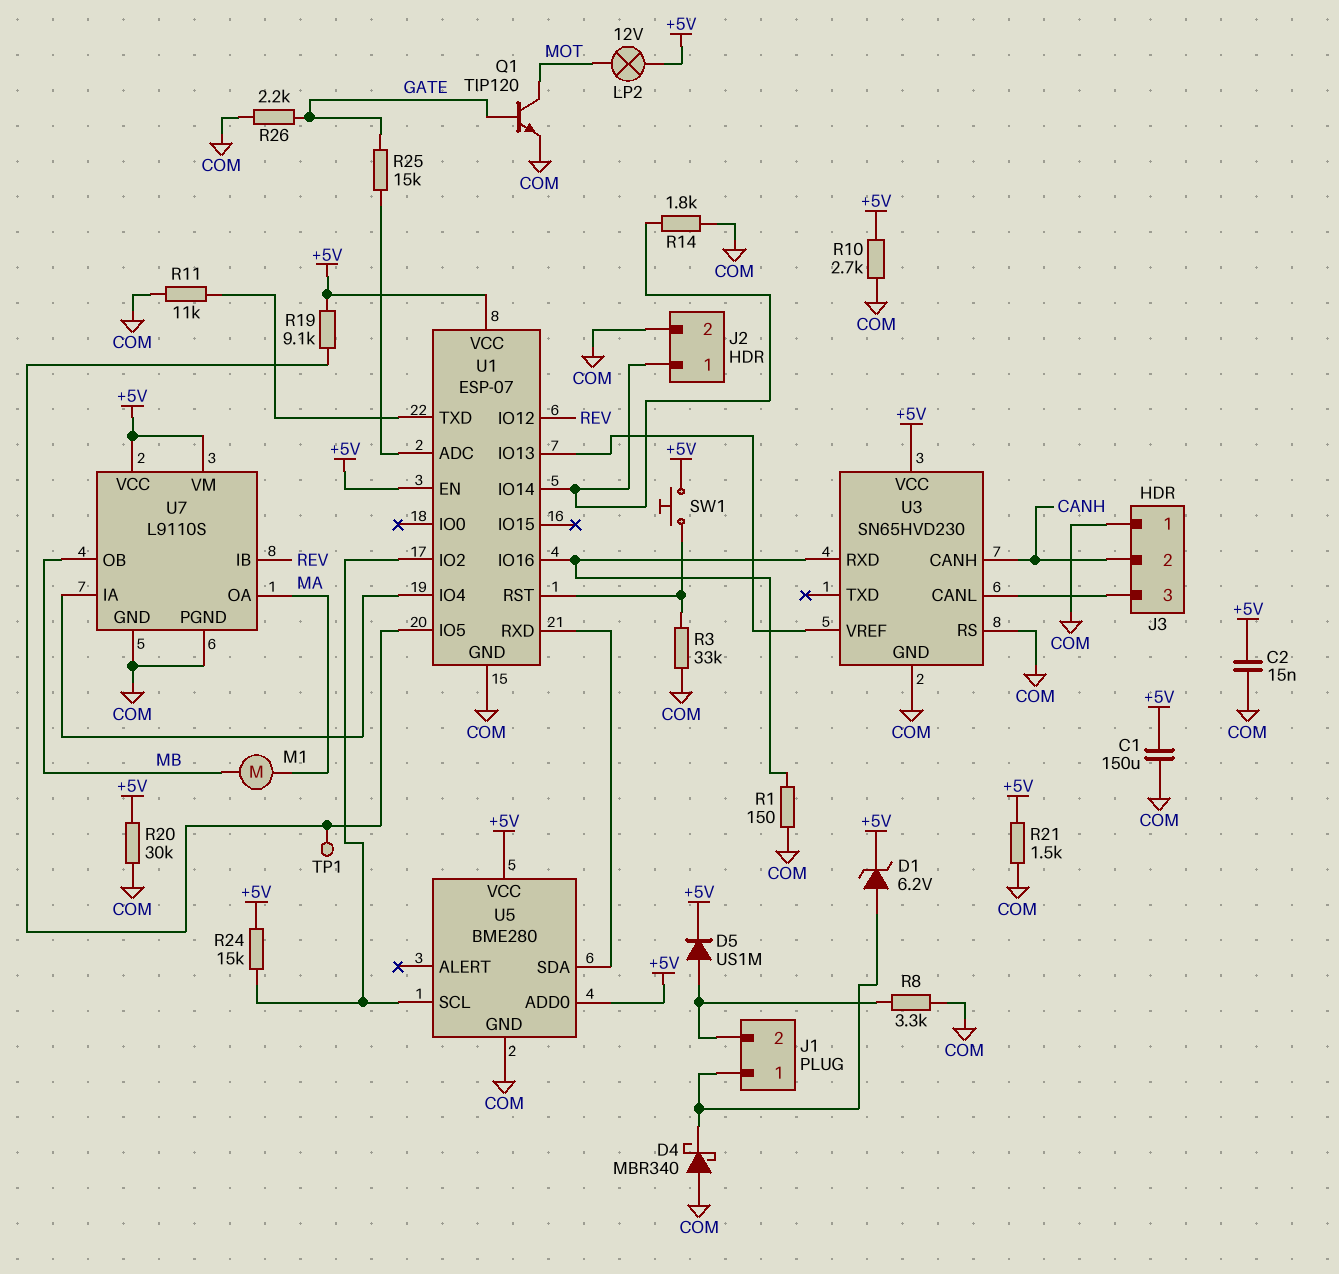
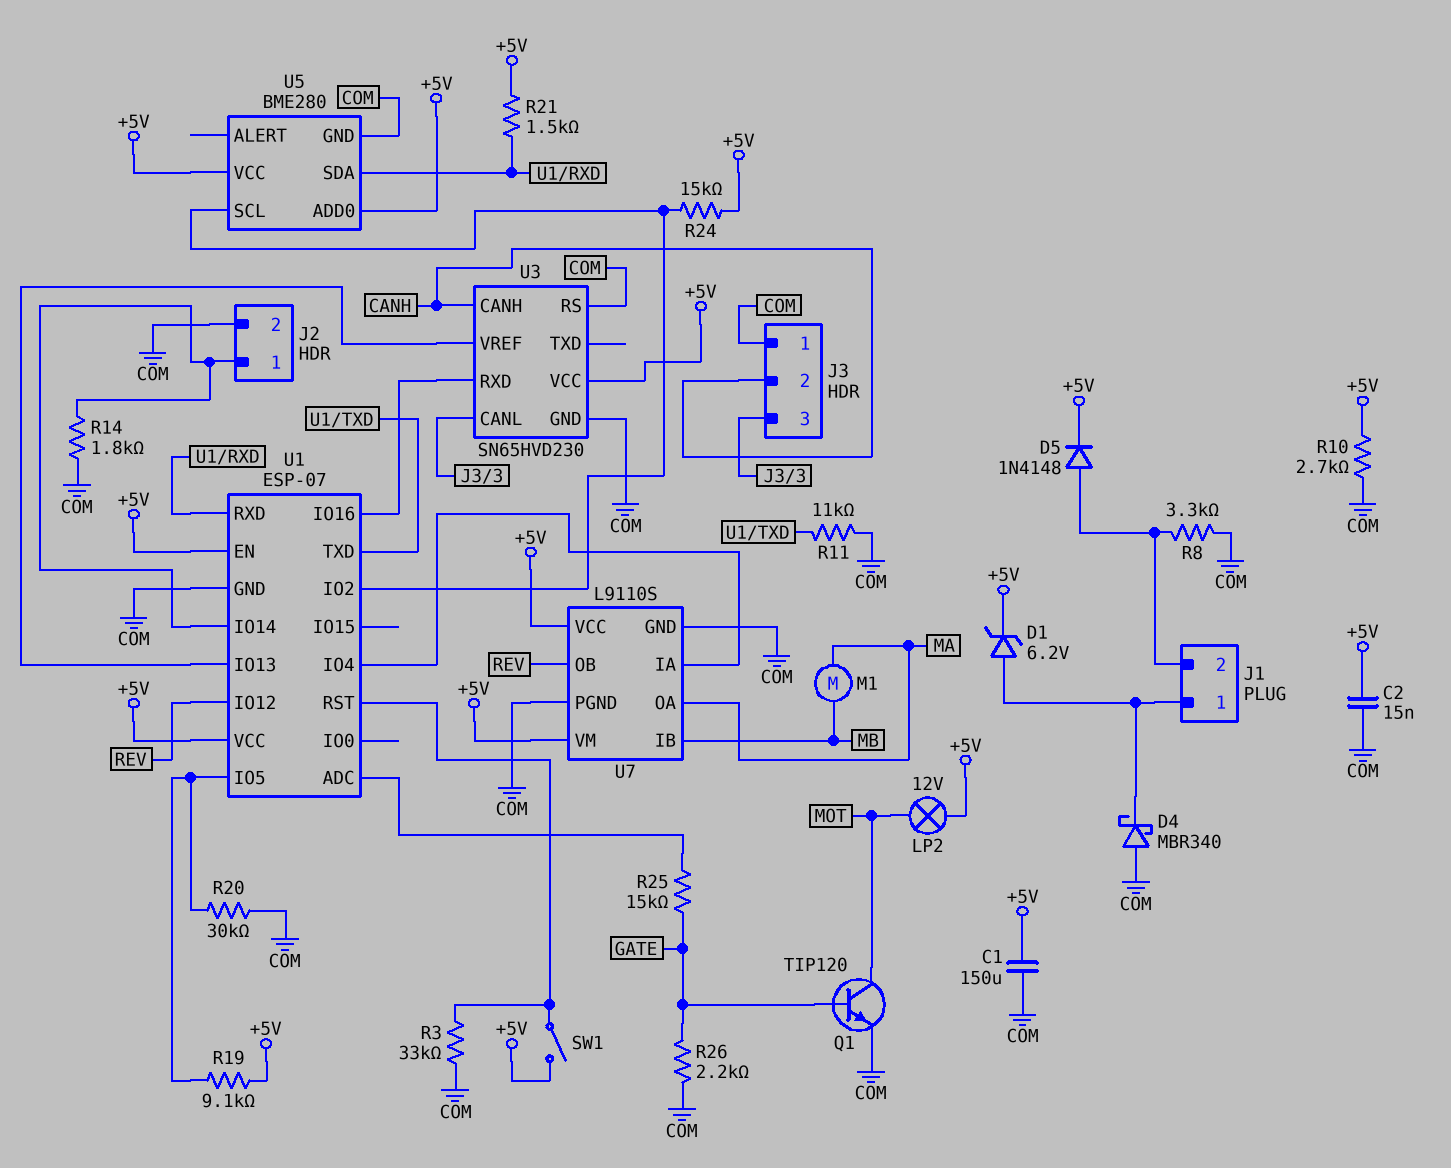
D5: diode US1M (A J1/2, K +5V) -> diode 1N4148 (A J1/2, K +5V)
R1: 150 (COM, U1/IO16) -> none
R20: 30k (+5V, COM) -> 30k (COM, U1/IO5)
R21: 1.5k (+5V, COM) -> 1.5k (+5V, U1/RXD)
SW1: button (+5V, U1/RST) -> switch (+5V, U1/RST)
TP1: test point (U1/IO5) -> none
U7 pin IB: REV -> MB
U7 pin OB: MB -> REV

